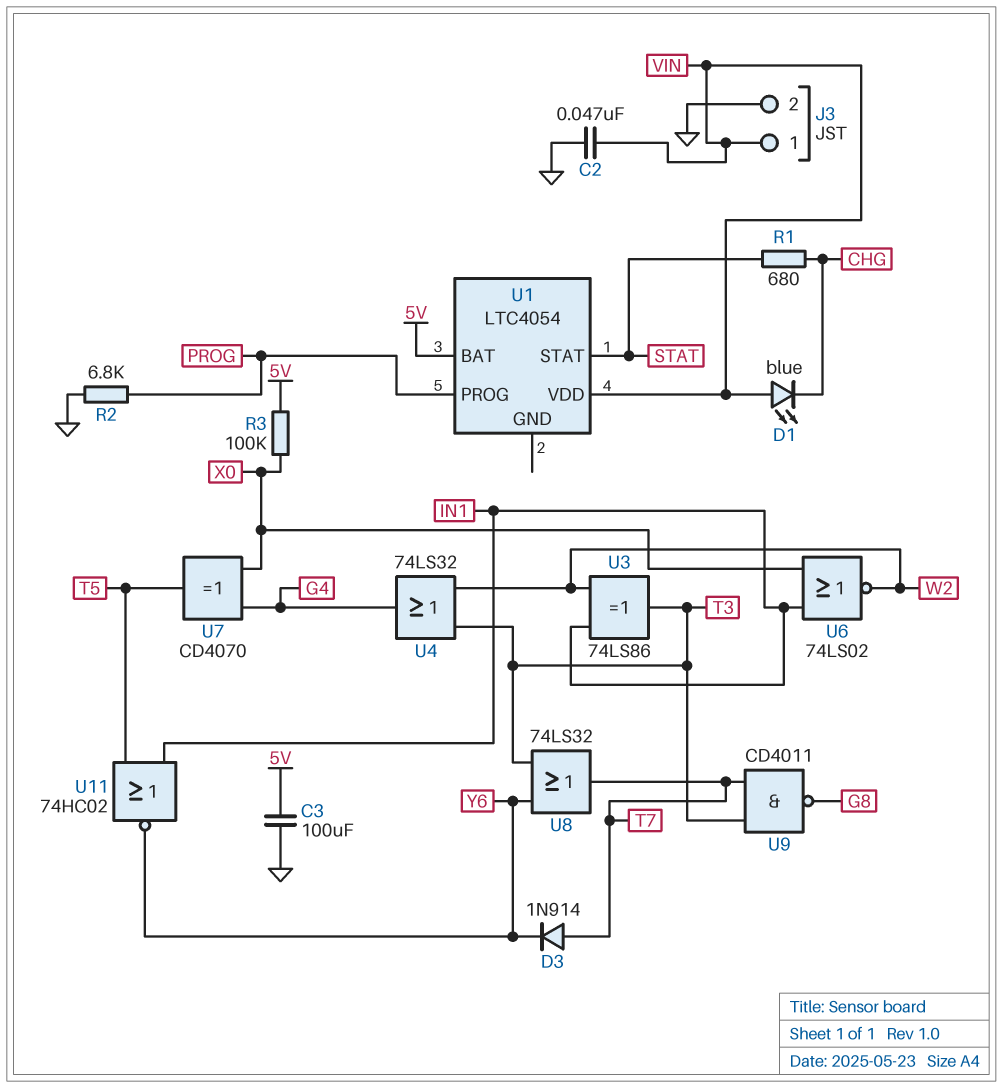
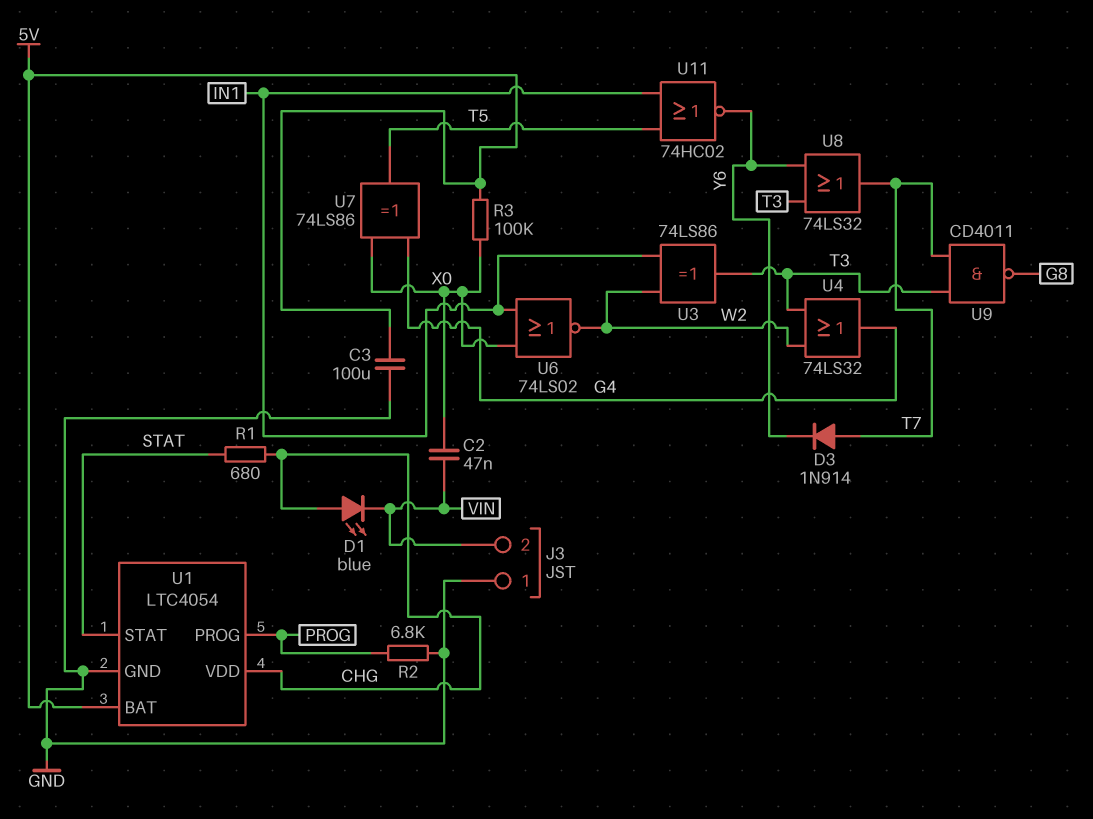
C2: 47nF (GND, VIN) -> 47nF (VIN, X0)
D1: LED blue (A VIN, K CHG) -> LED blue (A CHG, K VIN)
J3 pin 1: VIN -> GND
J3 pin 2: GND -> VIN
U1 pin GND: none -> GND
U1 pin VDD: VIN -> CHG
U7: XOR CD4070 (in G4, in X0, out T5) -> XOR 74LS86 (in G4, in X0, out T5)

